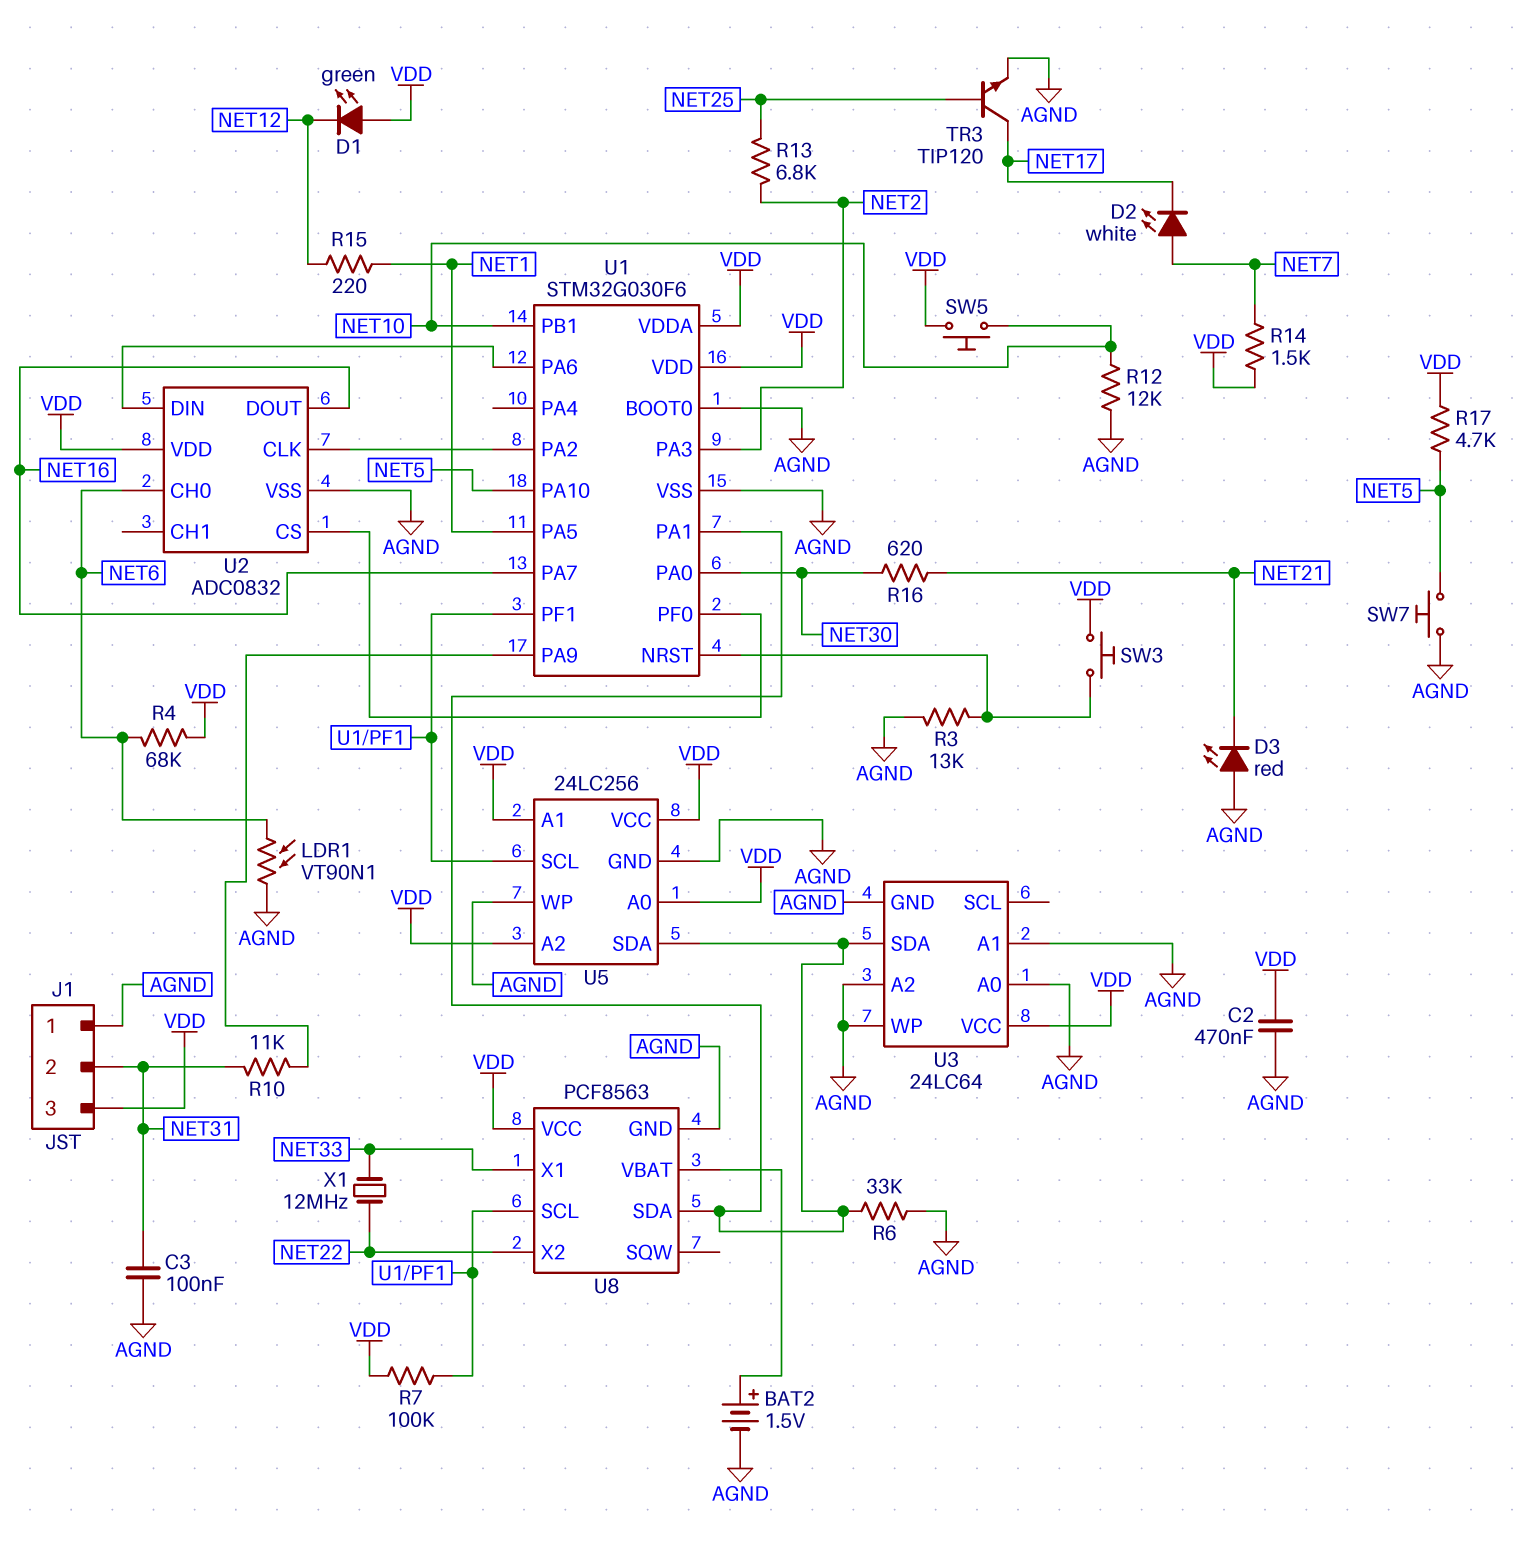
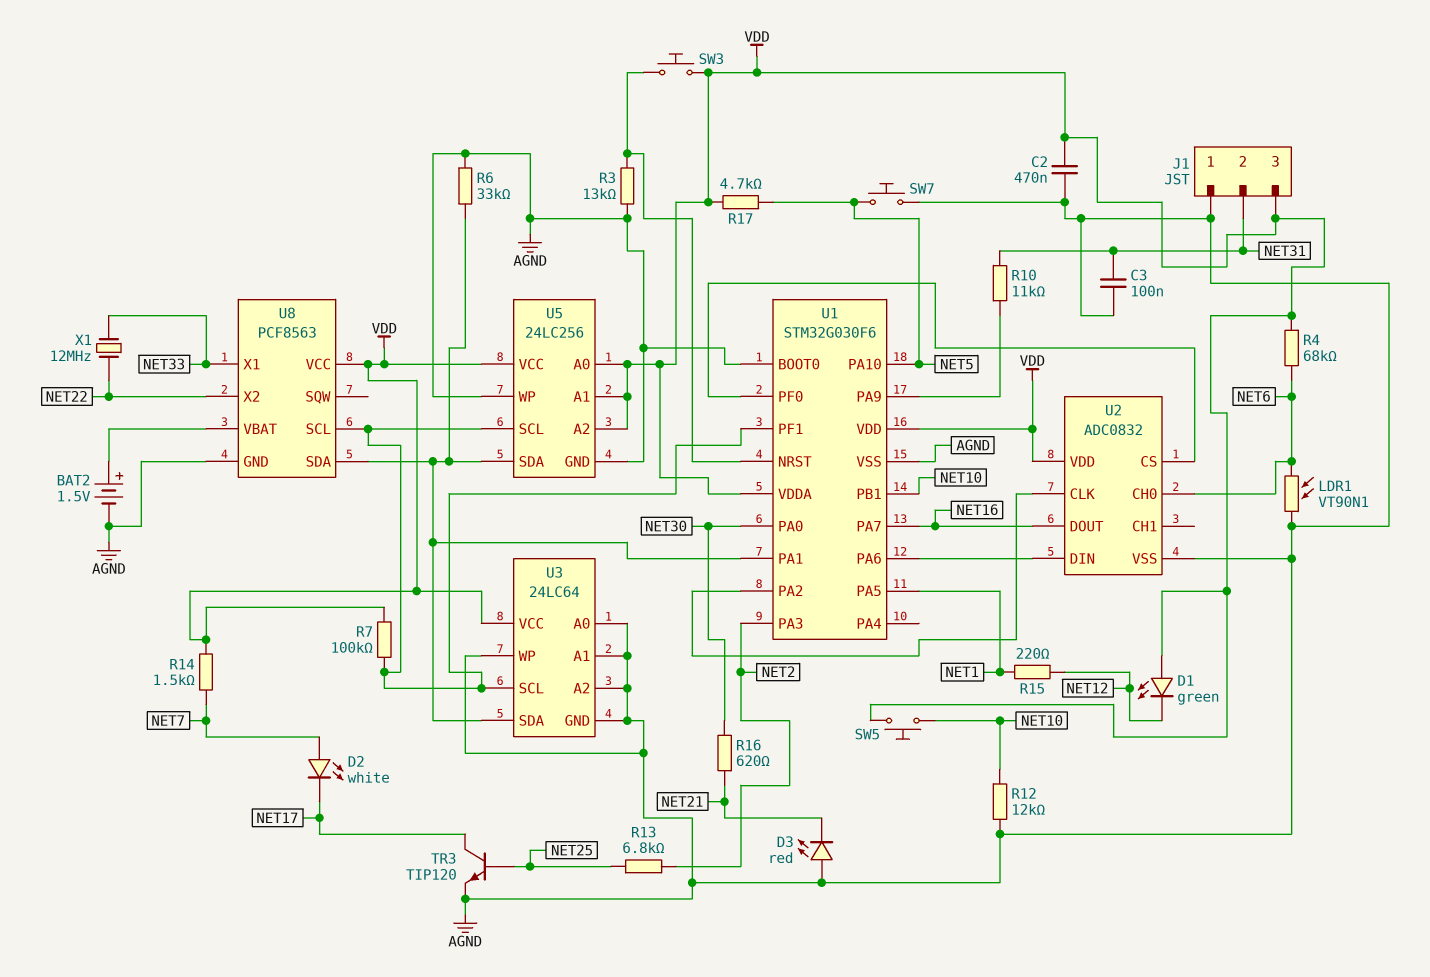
U3 pin SCL: none -> U1/PF1

